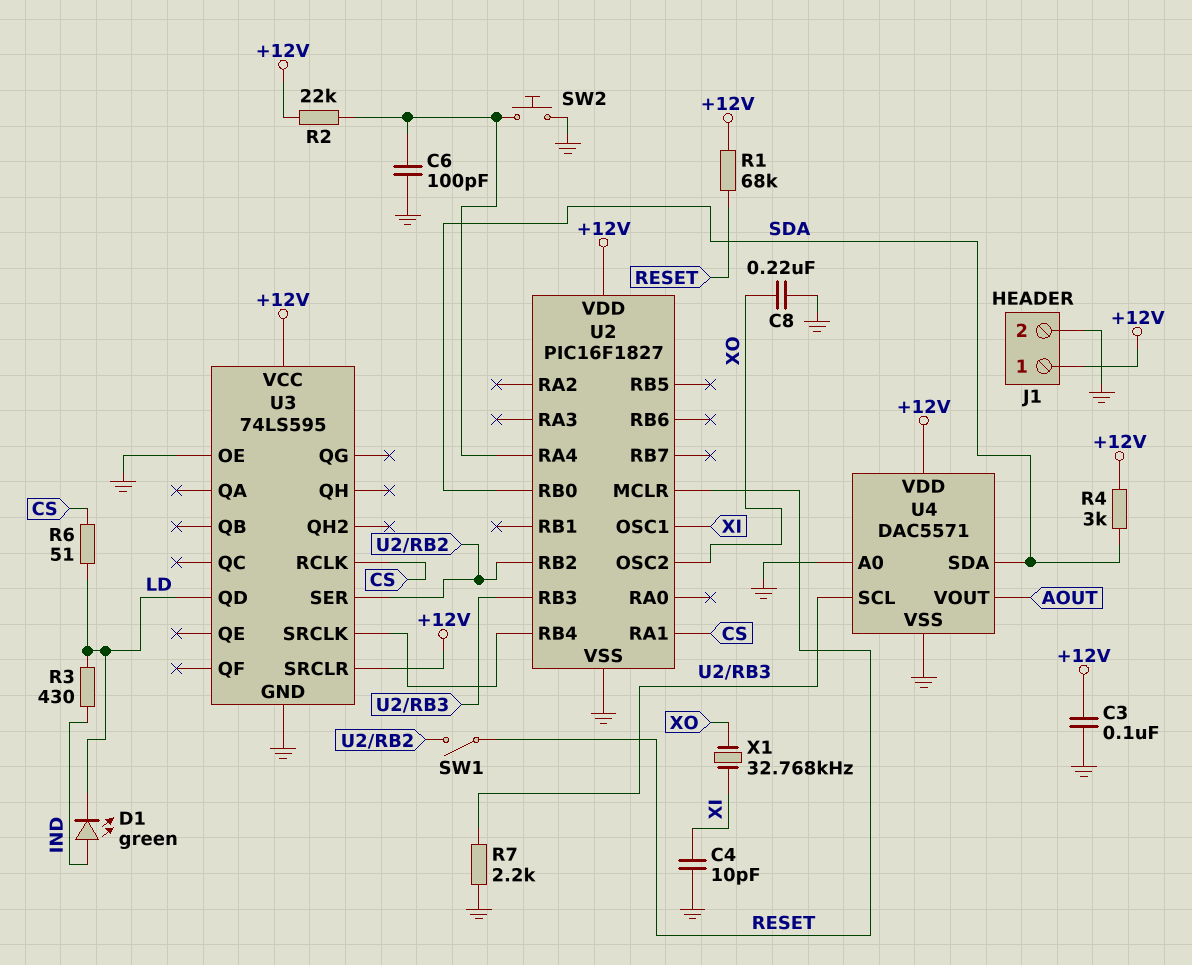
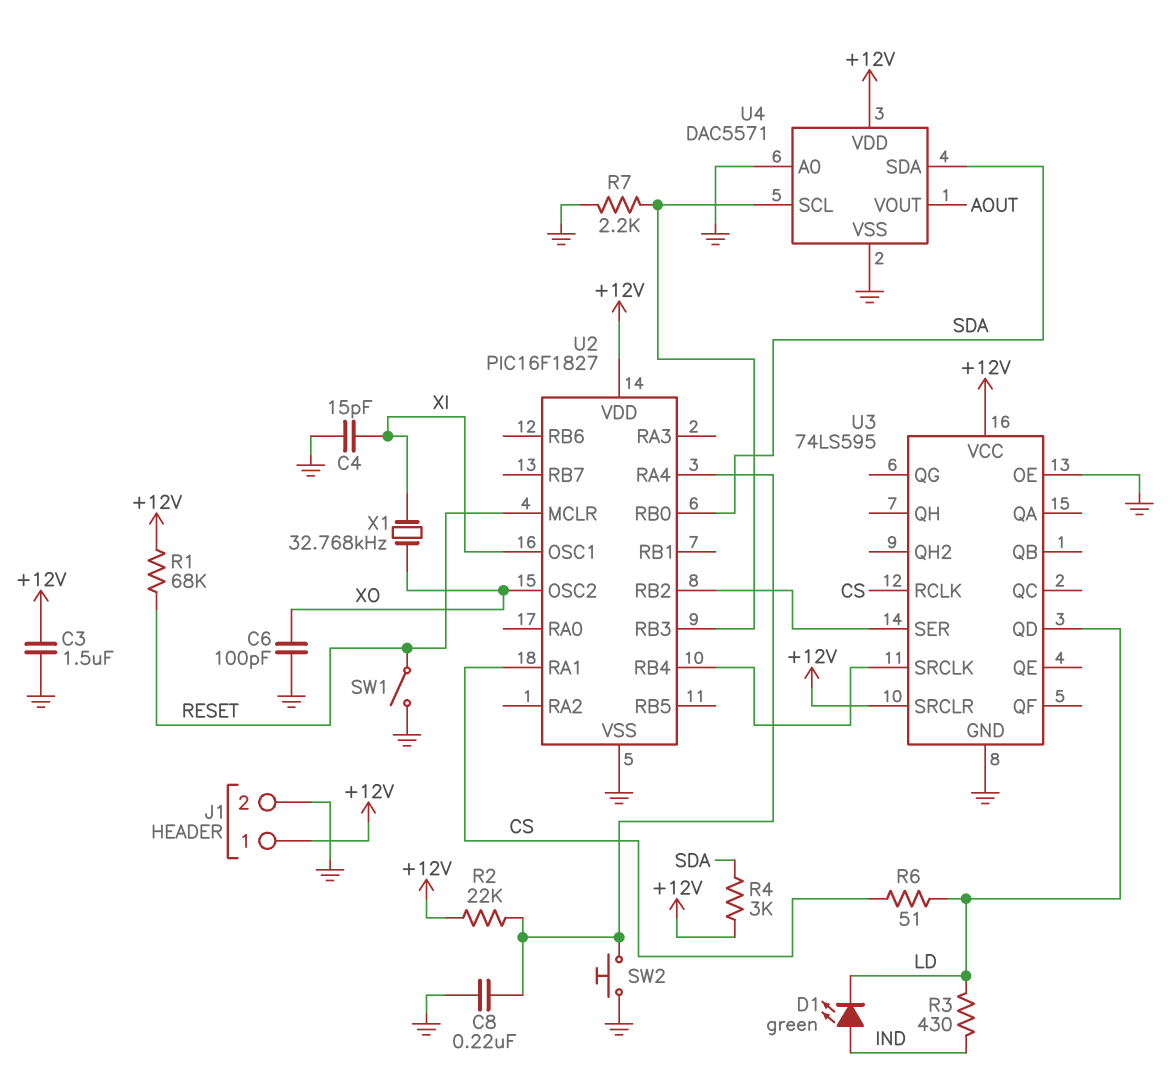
C3: 100nF (+12V, GND) -> 1.5uF (+12V, GND)
C4: 10pF (GND, XI) -> 15pF (GND, XI)
C6: 100pF (GND, U2/RA4) -> 100pF (GND, XO)
C8: 220nF (GND, XO) -> 220nF (GND, U2/RA4)
SW1: switch (RESET, U2/RB2) -> switch (GND, RESET)

